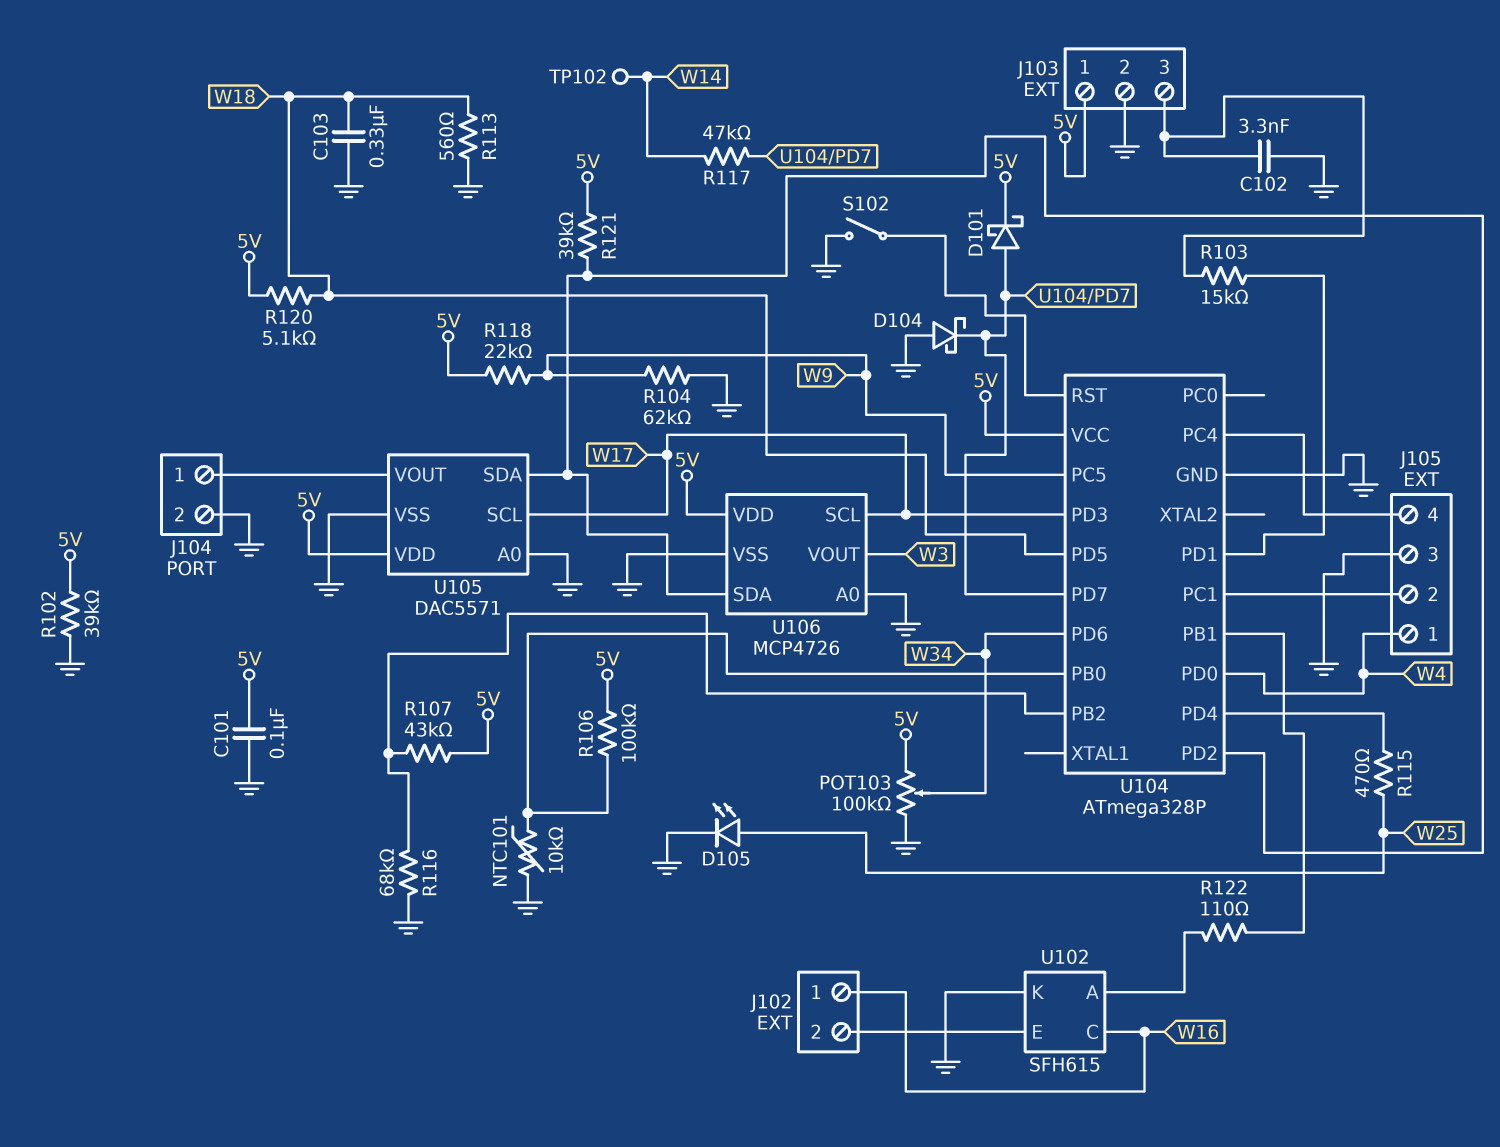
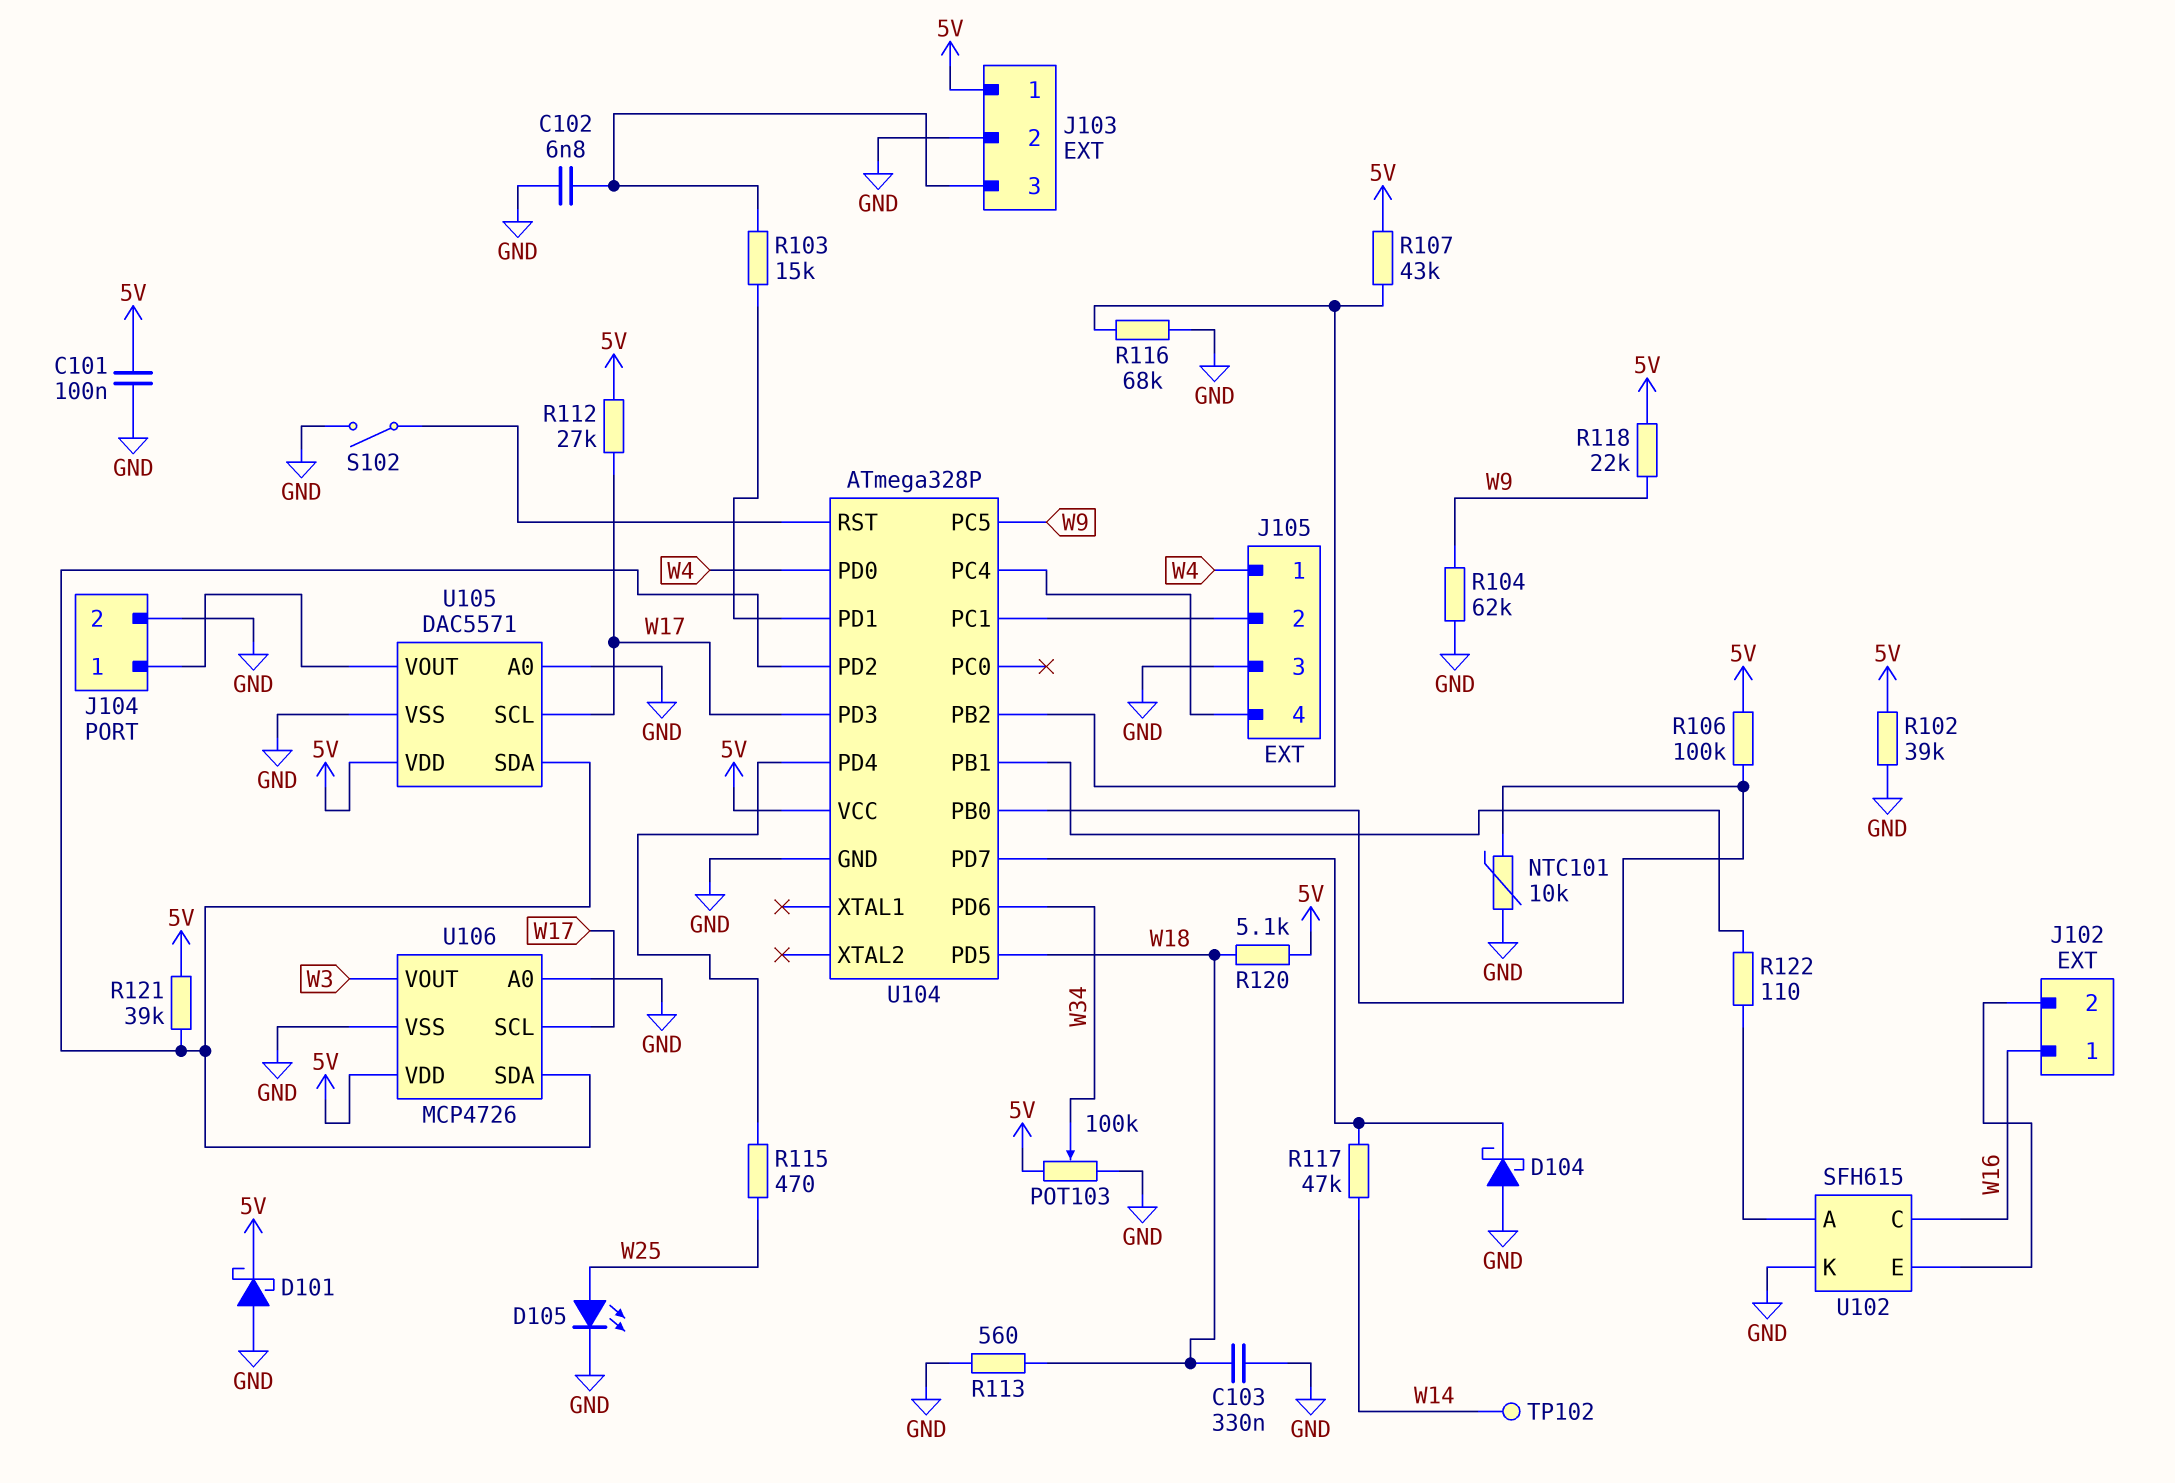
C102: 3.3nF (GND, J103/3) -> 6.8nF (GND, J103/3)
D101: schottky (A U104/PD7, K 5V) -> schottky (A GND, K 5V)
R112: none -> 27k (5V, W17)

